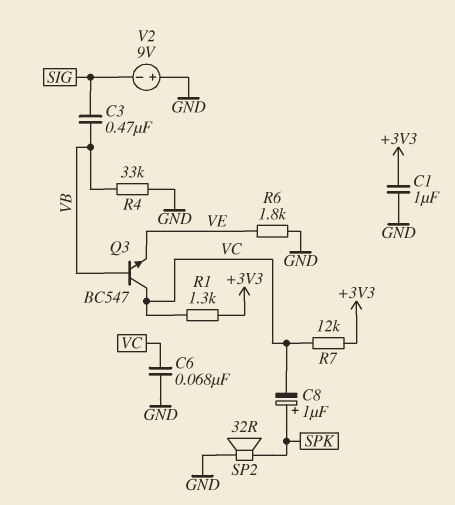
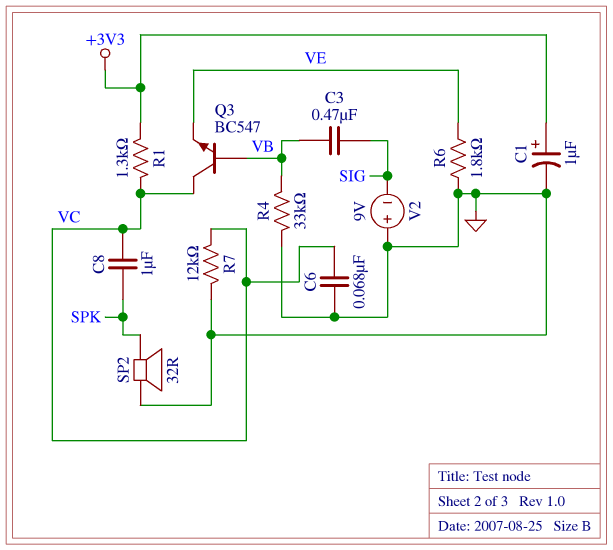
C1: 1uF (+3V3, GND) -> 1uF (plus +3V3, minus GND)
C8: 1uF (plus SPK, minus VC) -> 1uF (SPK, VC)
R7: 12k (+3V3, VC) -> 12k (GND, VC)

